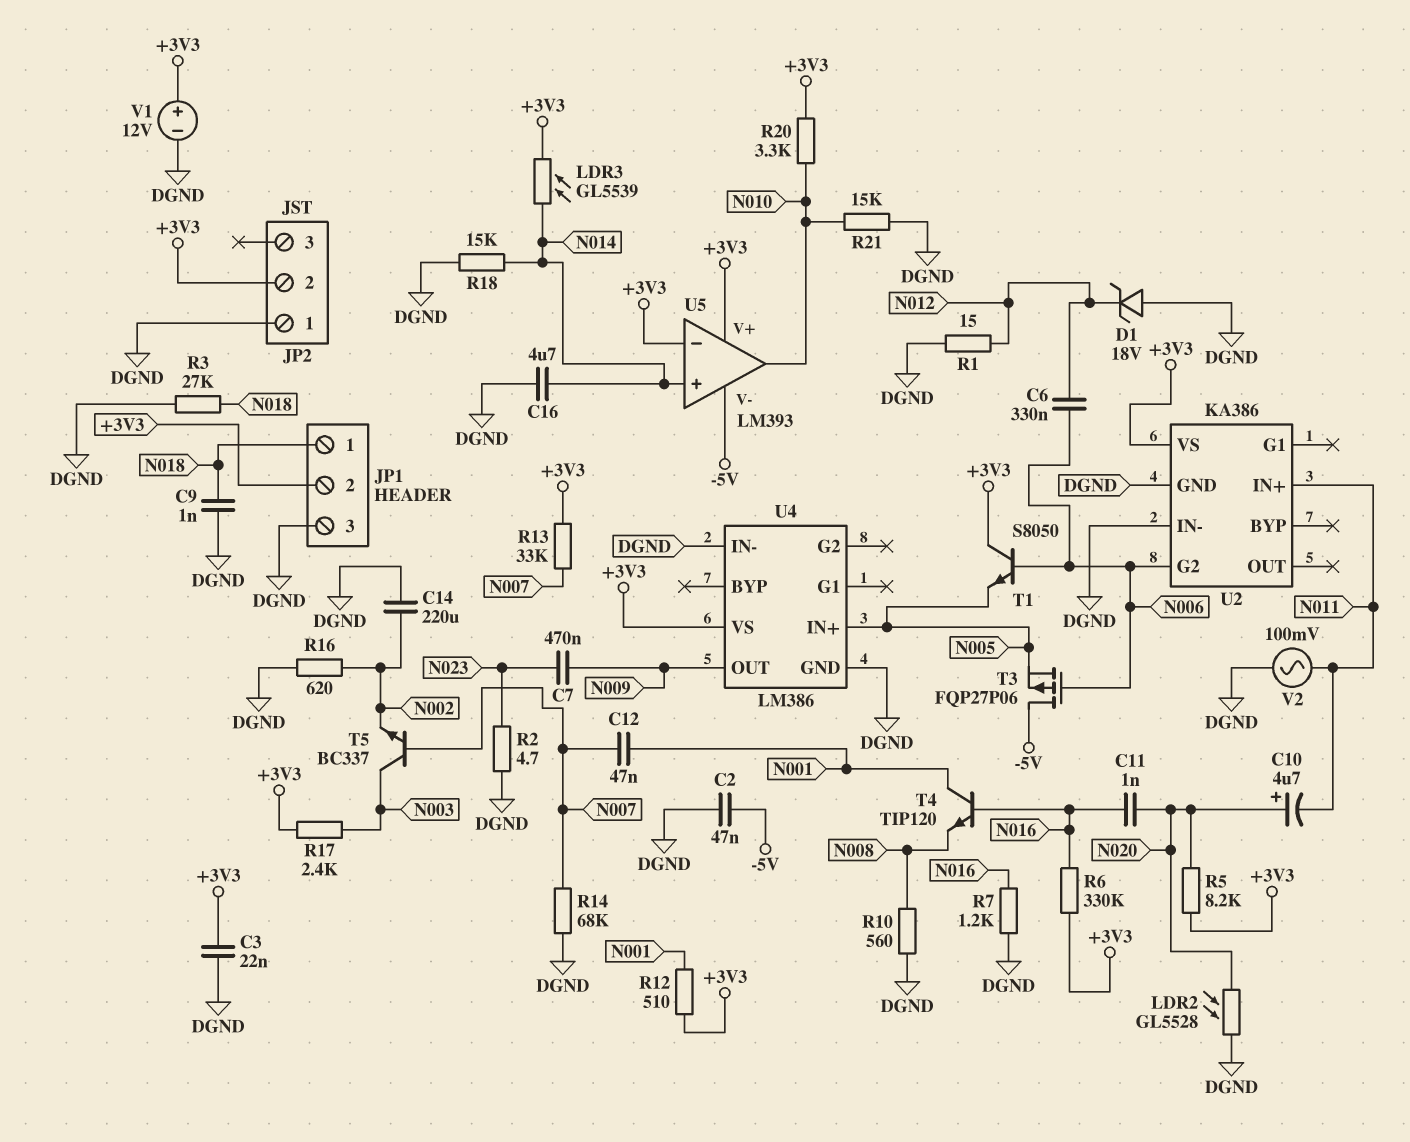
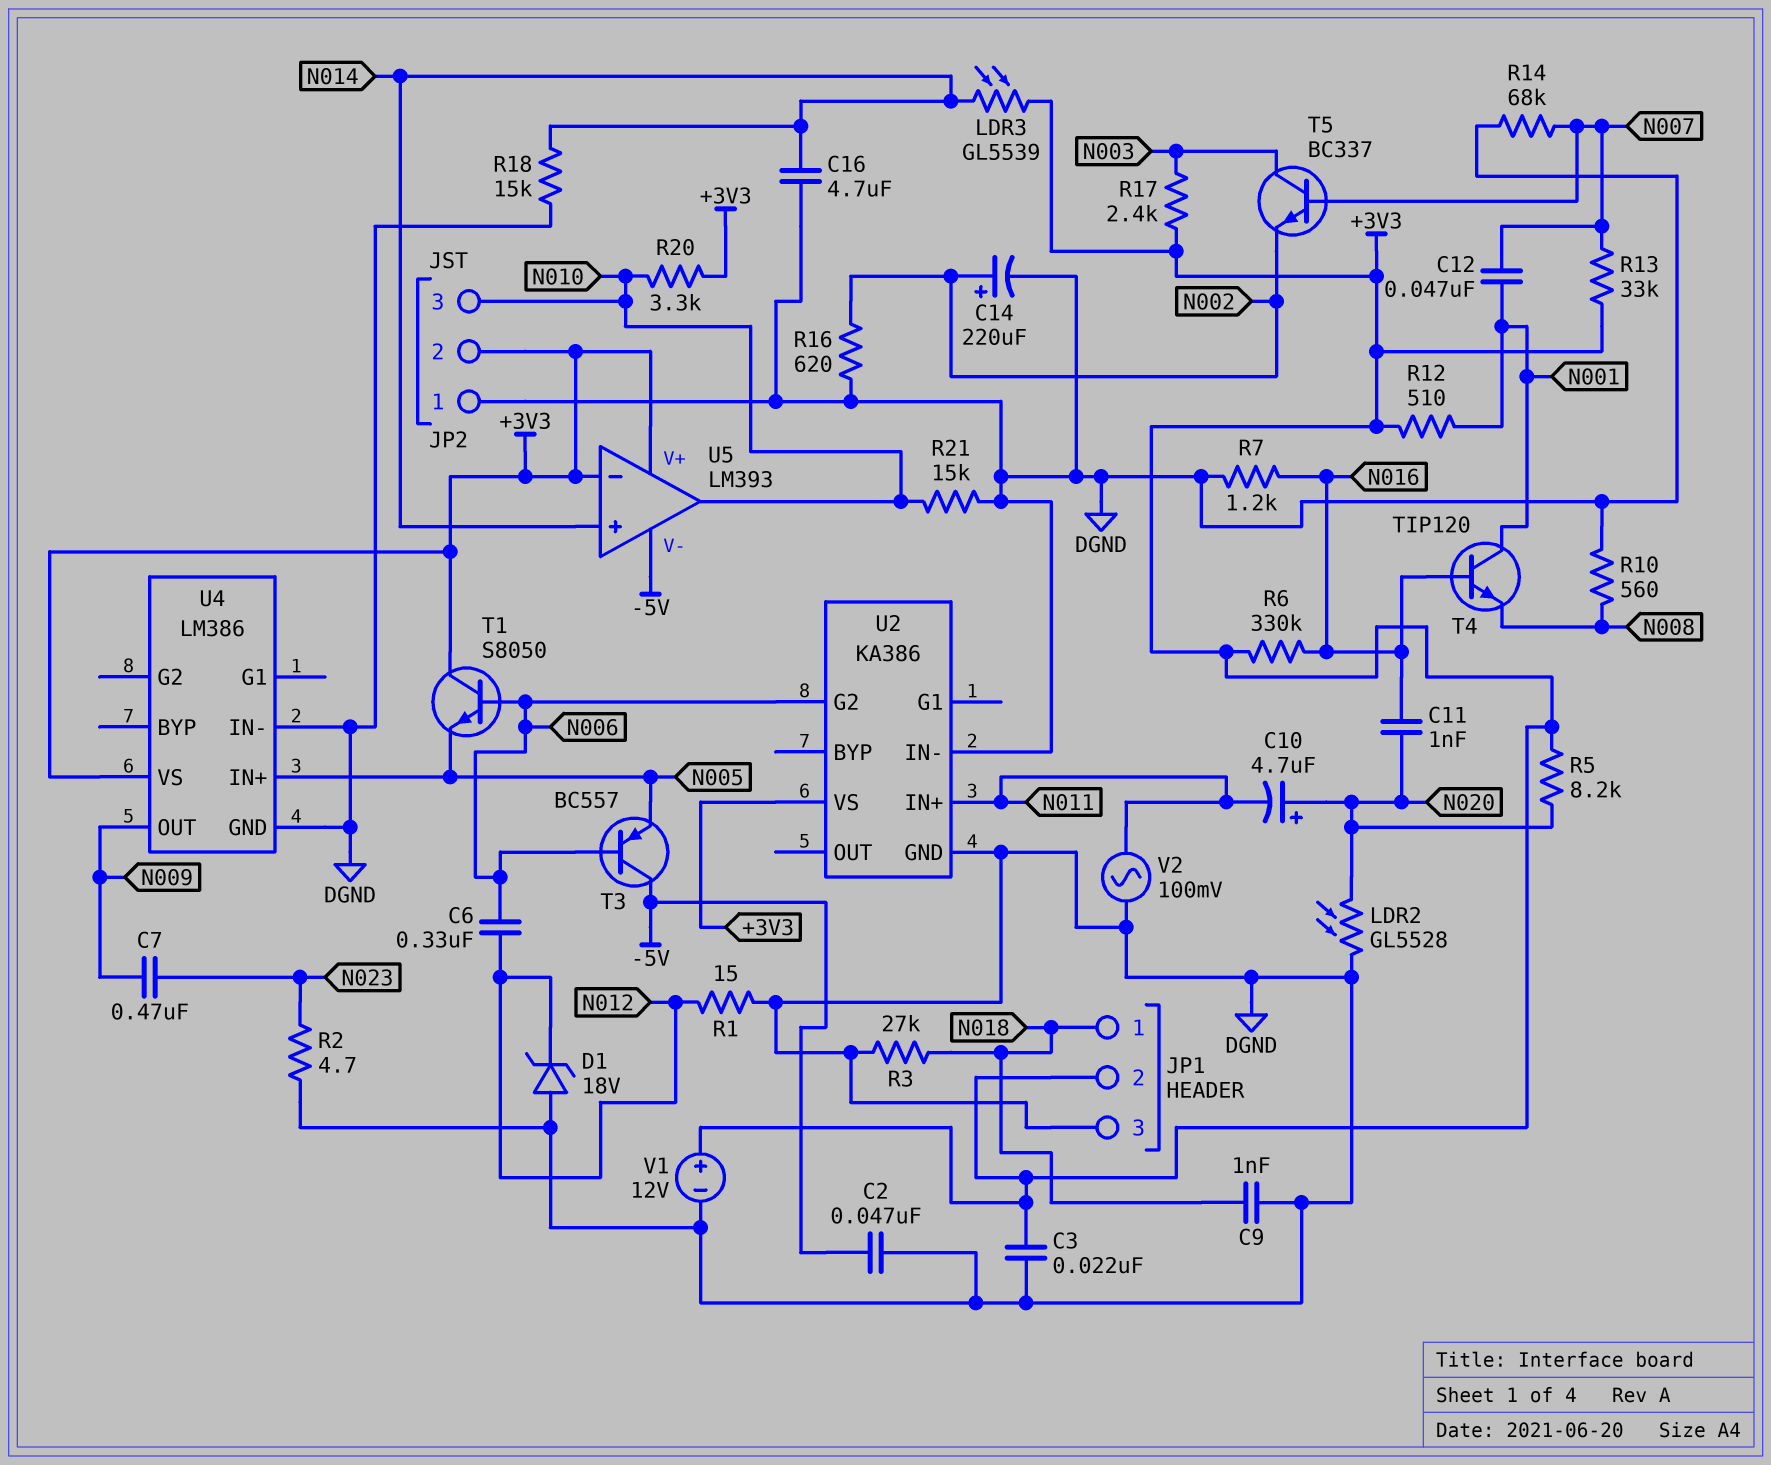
C14: 220uF (DGND, N002) -> 220uF (plus N002, minus DGND)
JP2 pin 3: none -> N010
T3: PMOS FQP27P06 (G N006, D -5V, S N005) -> PNP BC557 (B N006, C -5V, E N005)

